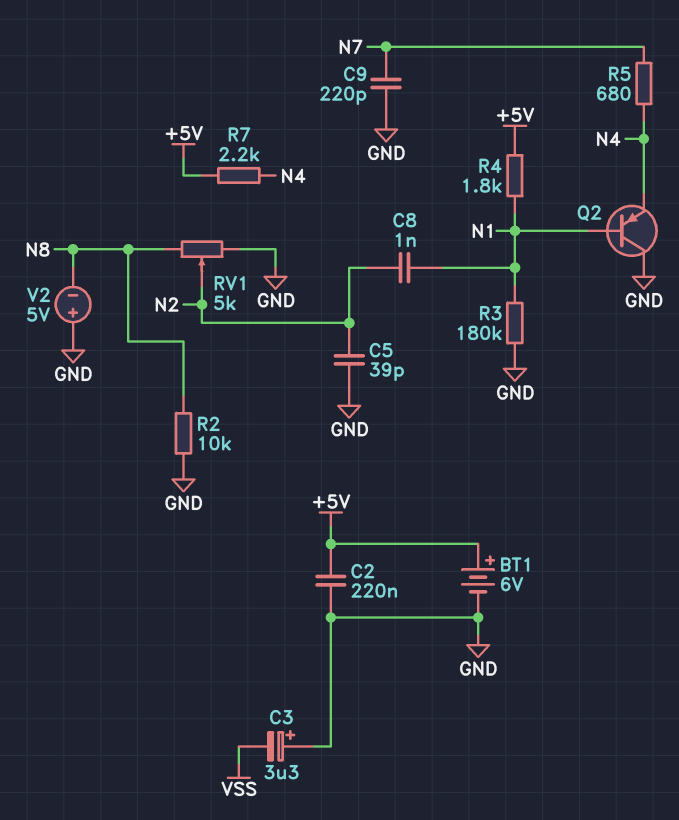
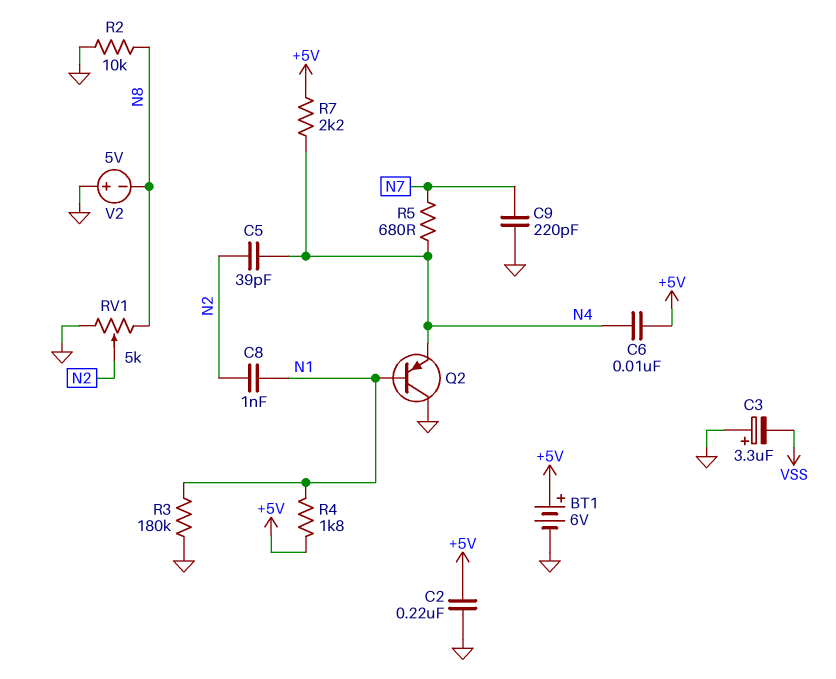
C5: 39pF (GND, N2) -> 39pF (N2, N4)
C6: none -> 10nF (+5V, N4)

